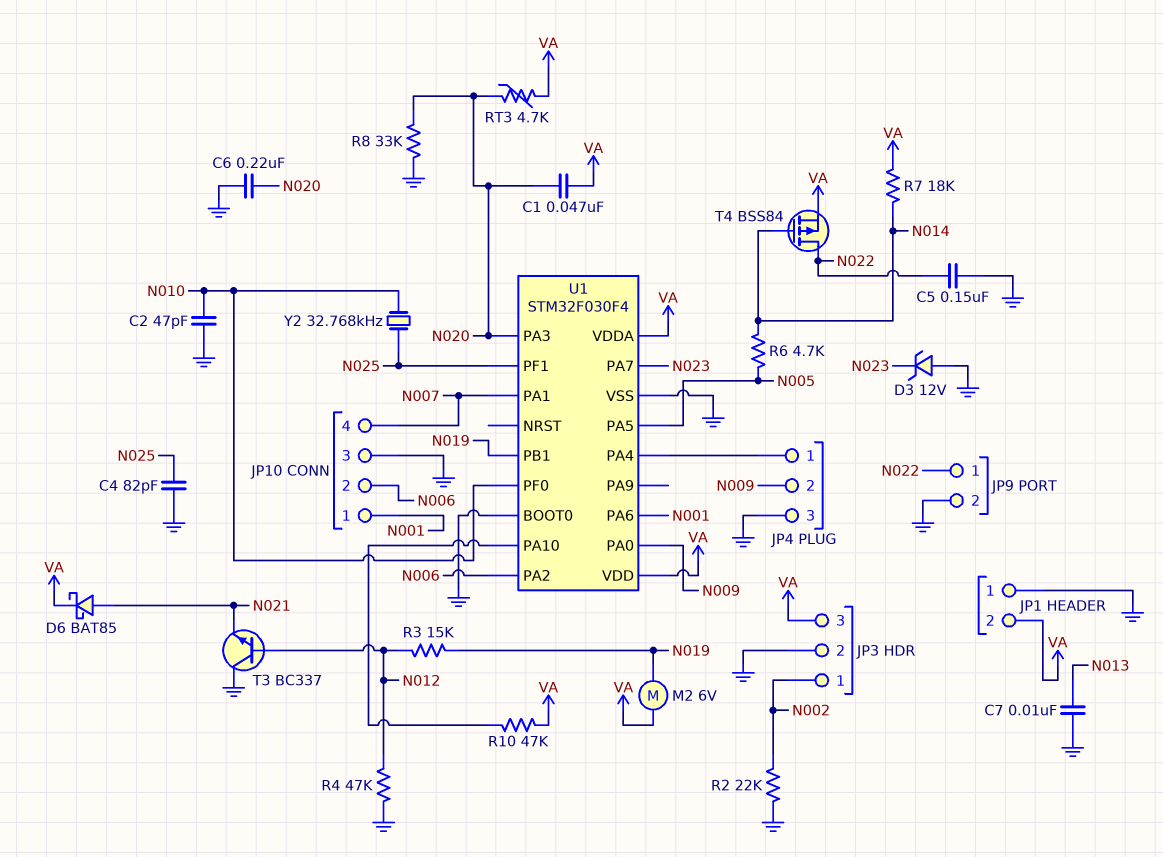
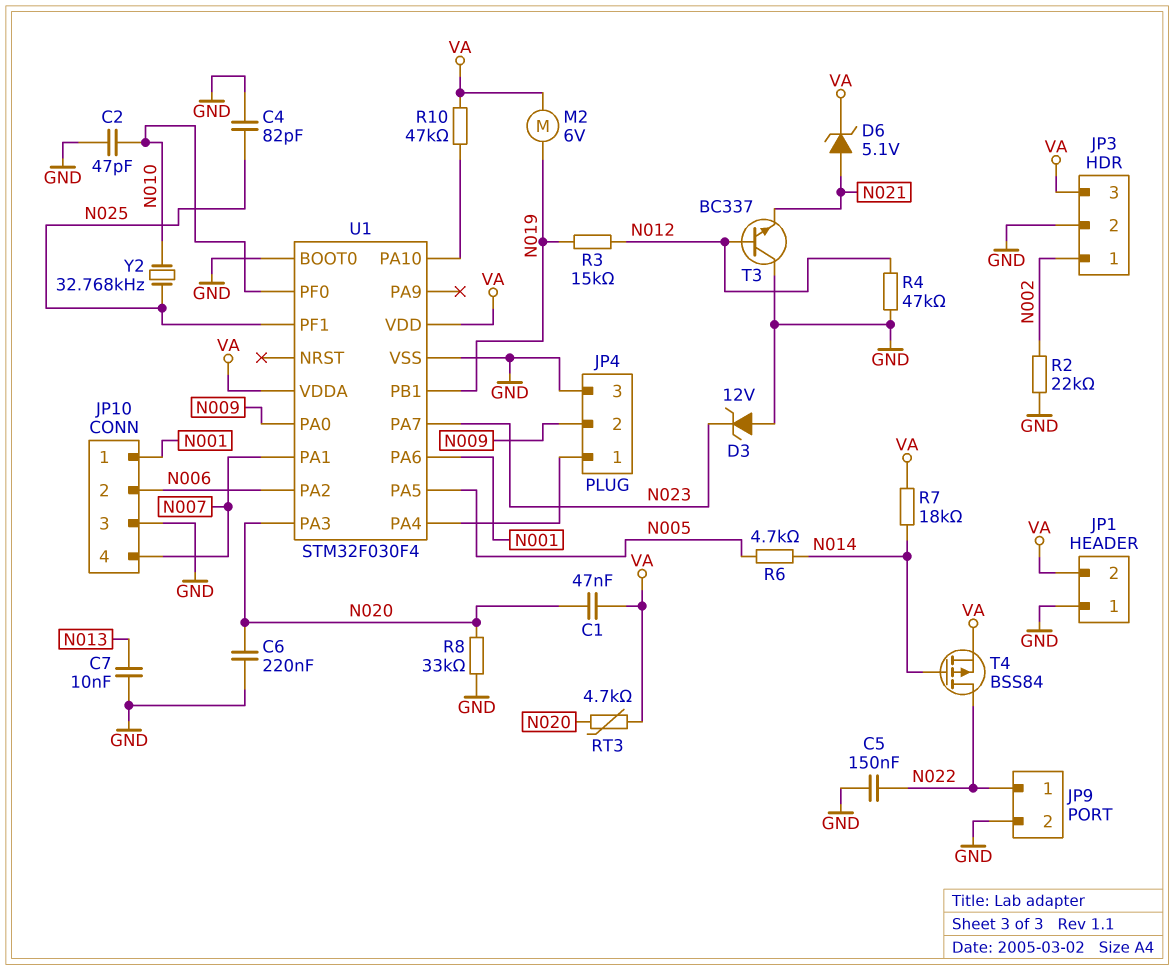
D6: schottky BAT85 (A N021, K VA) -> zener 5.1V (A N021, K VA)

